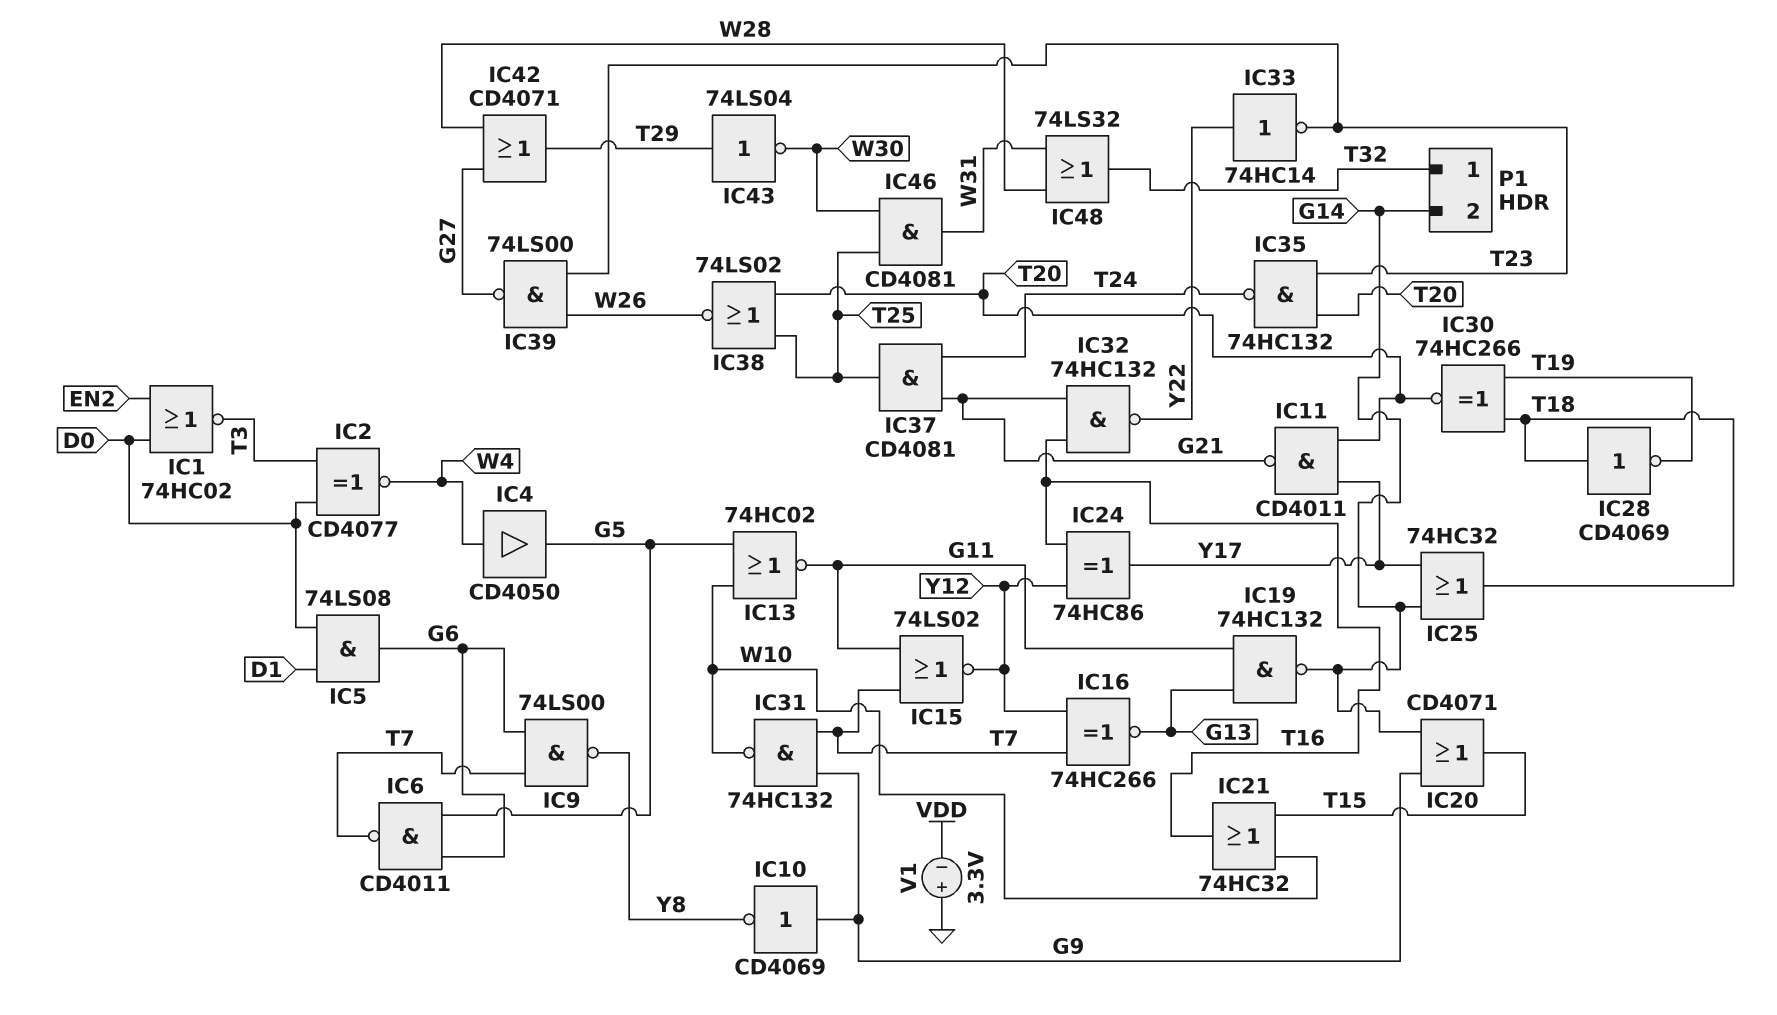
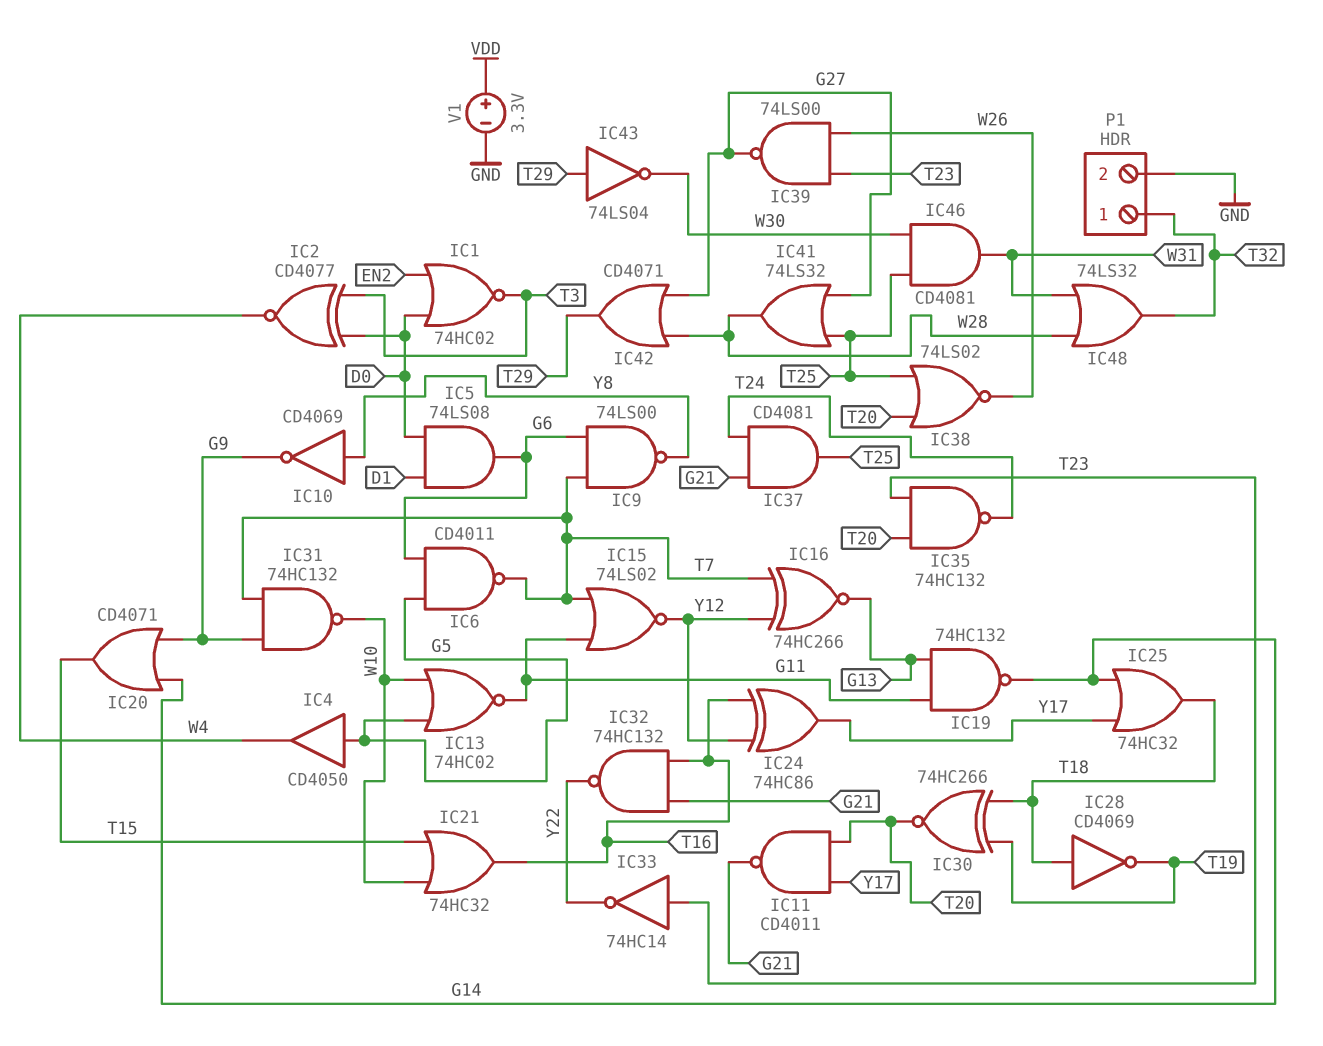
IC4: buffer CD4050 (in W4, out G5) -> buffer CD4050 (in G5, out W4)
IC10: NOT CD4069 (in G9, out Y8) -> NOT CD4069 (in Y8, out G9)
IC33: NOT 74HC14 (in Y22, out T23) -> NOT 74HC14 (in T23, out Y22)
IC41: none -> OR 74LS32 (in G27, in T25, out W28)
P1 pin 2: G14 -> GND
V1: 3.3V (plus GND, minus VDD) -> 3.3V (plus VDD, minus GND)

